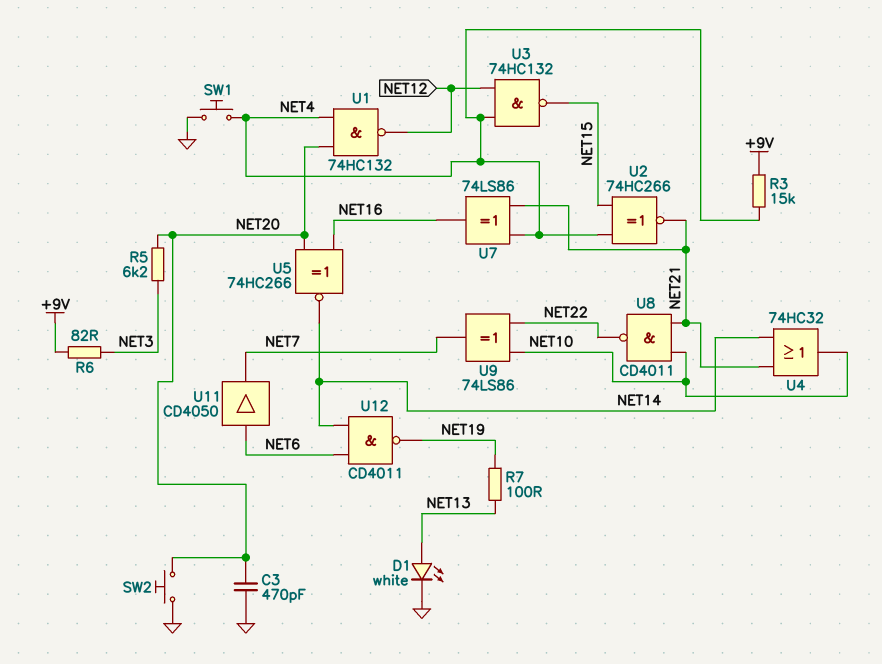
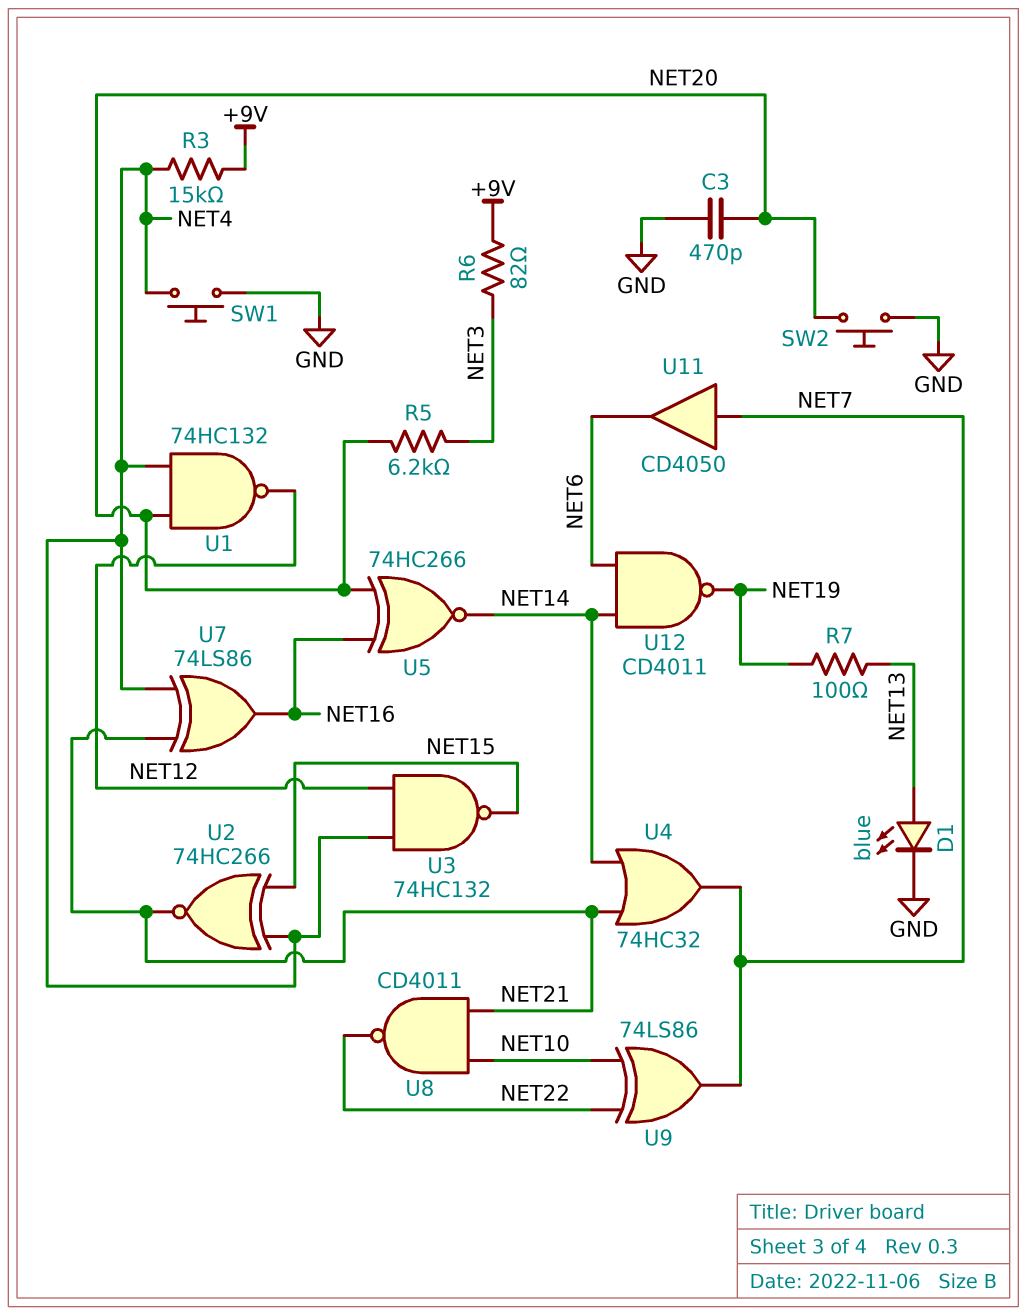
D1: LED white (A NET13, K GND) -> LED blue (A NET13, K GND)
U4: OR 74HC32 (in NET14, in NET21, out NET10) -> OR 74HC32 (in NET14, in NET21, out NET7)
U11: buffer CD4050 (in NET6, out NET7) -> buffer CD4050 (in NET7, out NET6)

